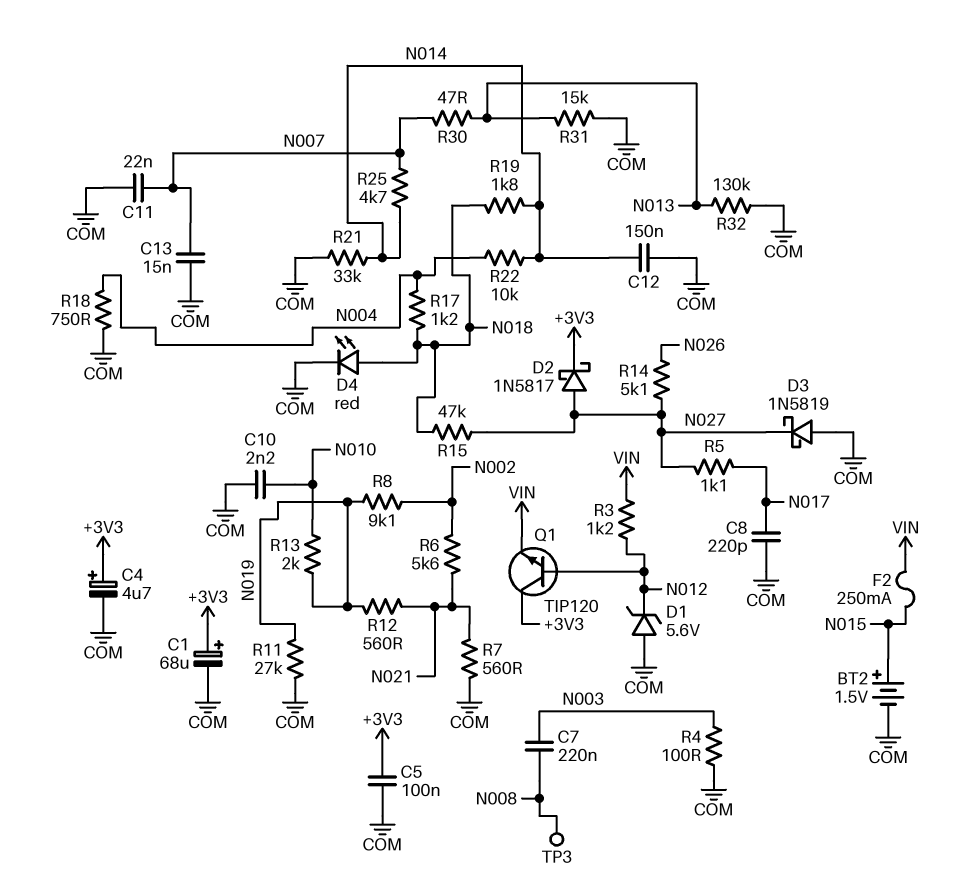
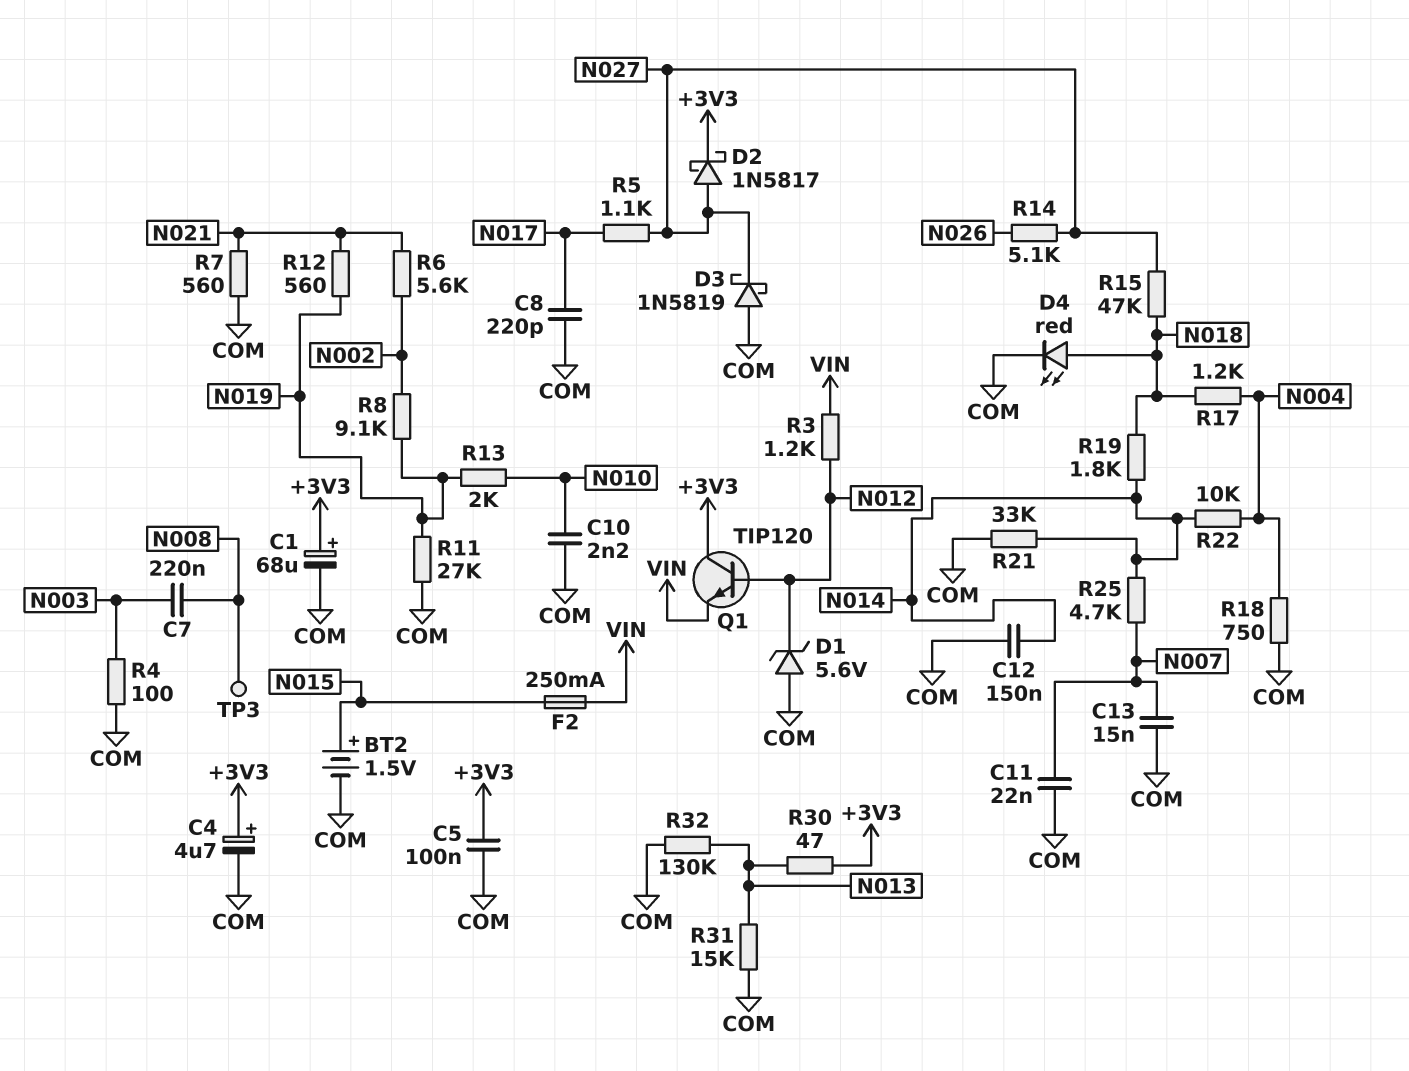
R30: 47 (N007, N013) -> 47 (+3V3, N013)

